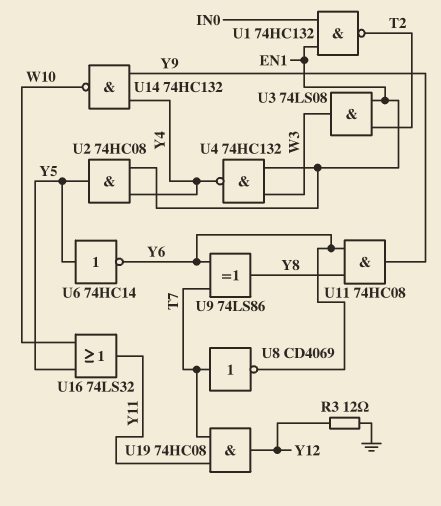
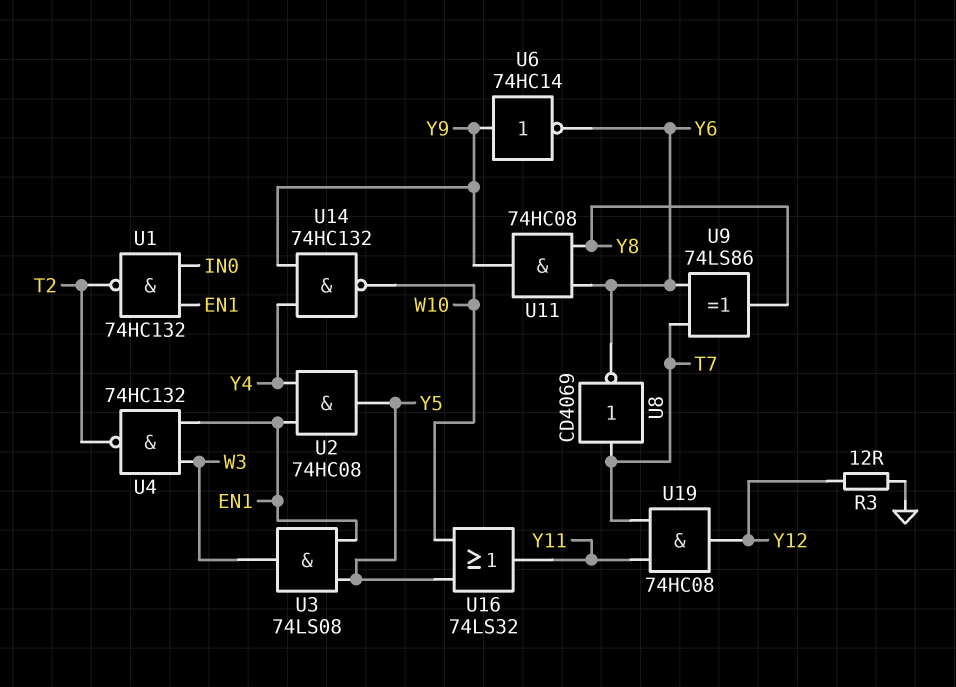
U3: AND 74LS08 (in EN1, in T2, out W3) -> AND 74LS08 (in EN1, in Y5, out W3)
U4: NAND 74HC132 (in EN1, in W3, out Y4) -> NAND 74HC132 (in EN1, in W3, out T2)
U6: NOT 74HC14 (in Y5, out Y6) -> NOT 74HC14 (in Y9, out Y6)

